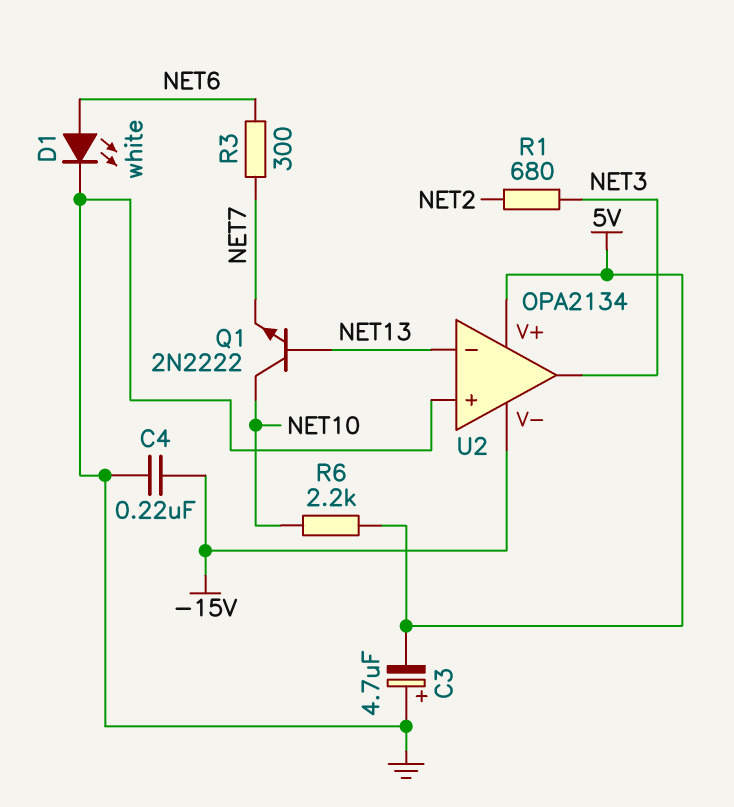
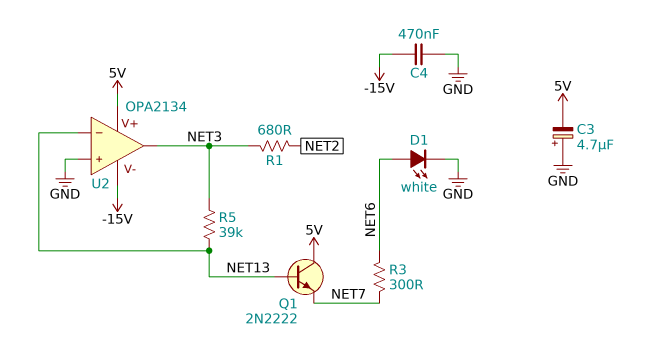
C4: 220nF (-15V, GND) -> 470nF (-15V, GND)
Q1: NPN 2N2222 (B NET13, C NET10, E NET7) -> NPN 2N2222 (B NET13, C 5V, E NET7)
R5: none -> 39k (NET3, NET13)
R6: 2.2k (5V, NET10) -> none

